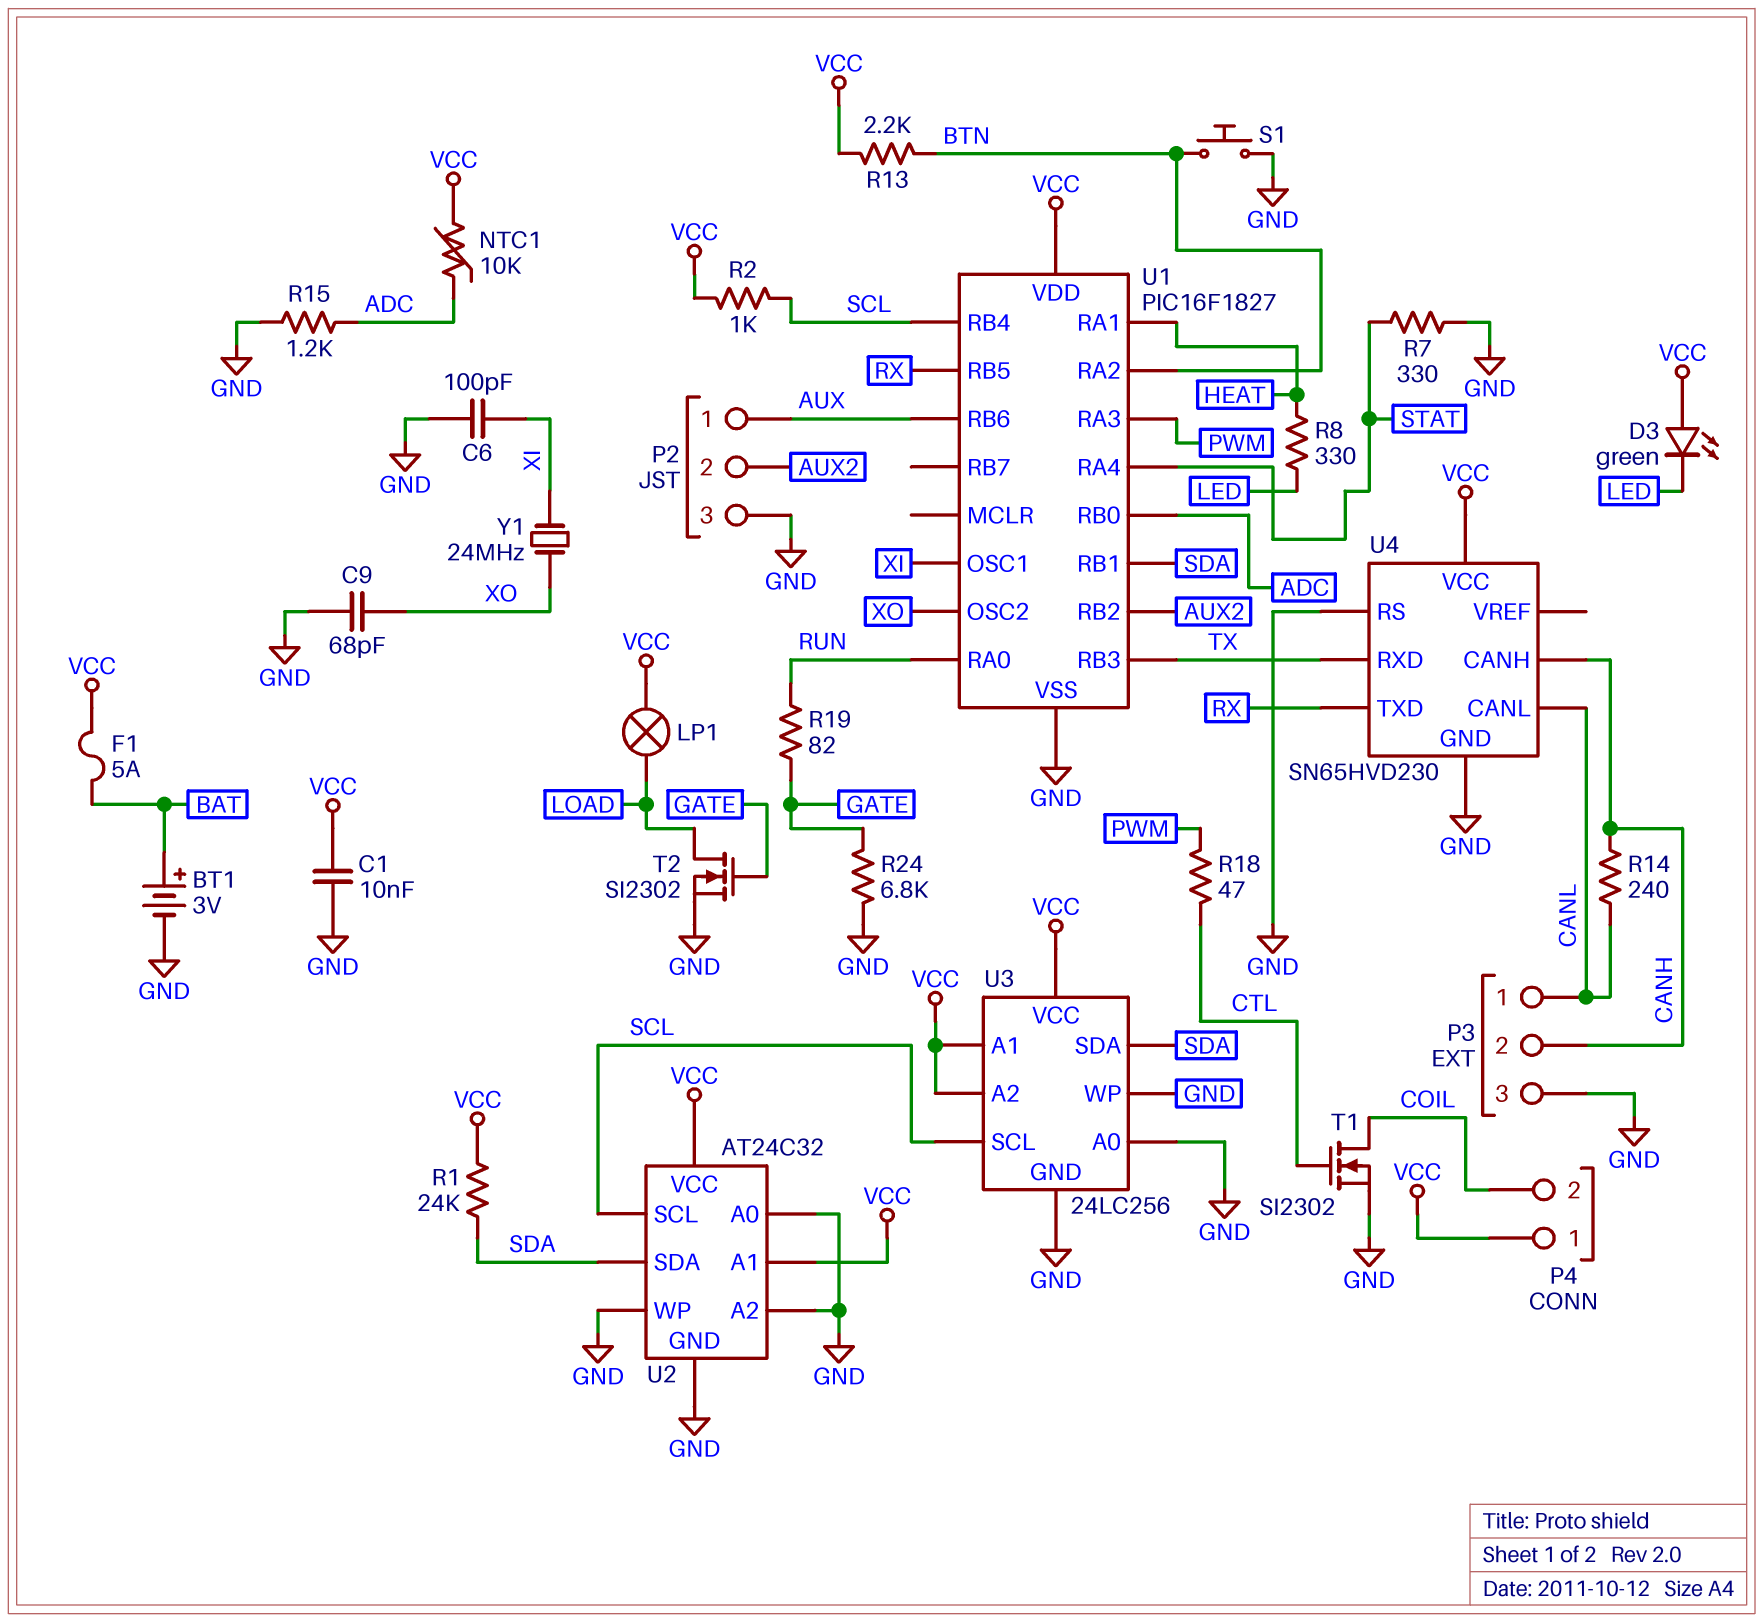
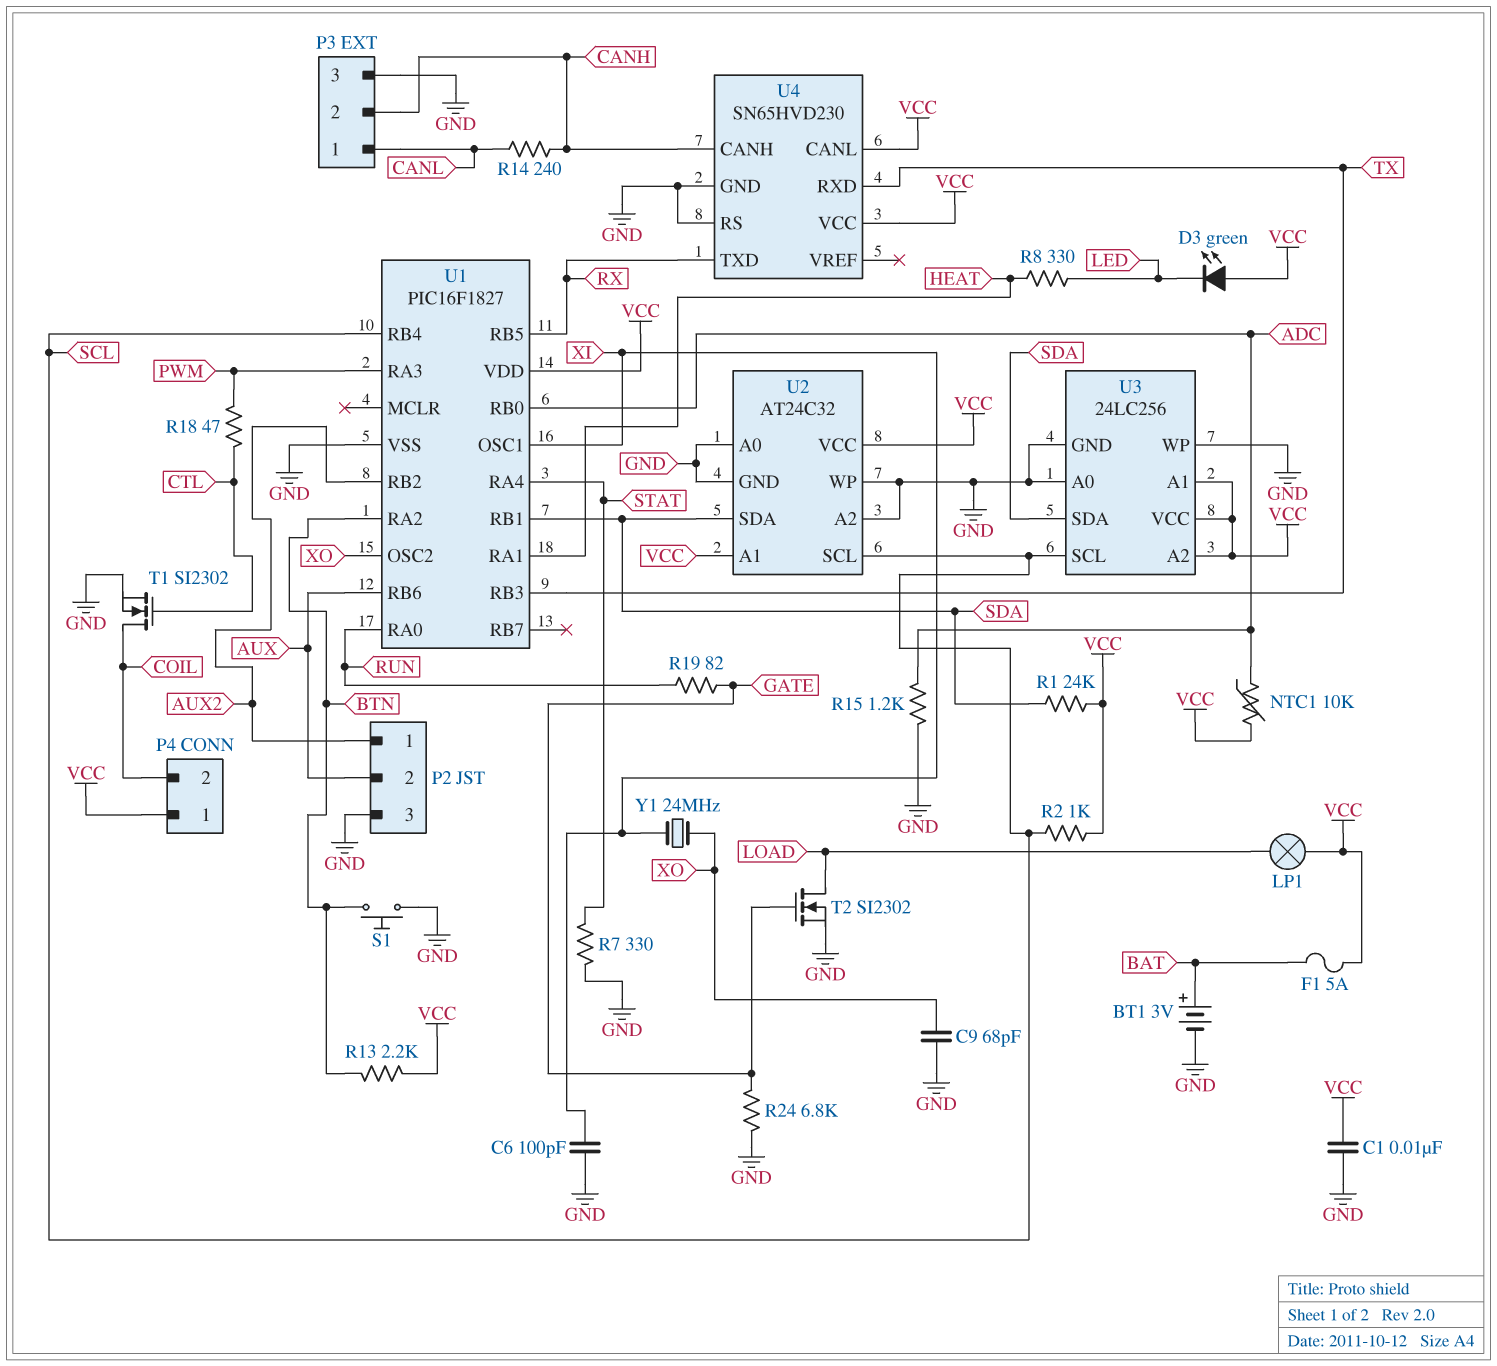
P2 pin 1: AUX -> AUX2
P2 pin 2: AUX2 -> AUX
U4 pin CANL: CANL -> VCC

